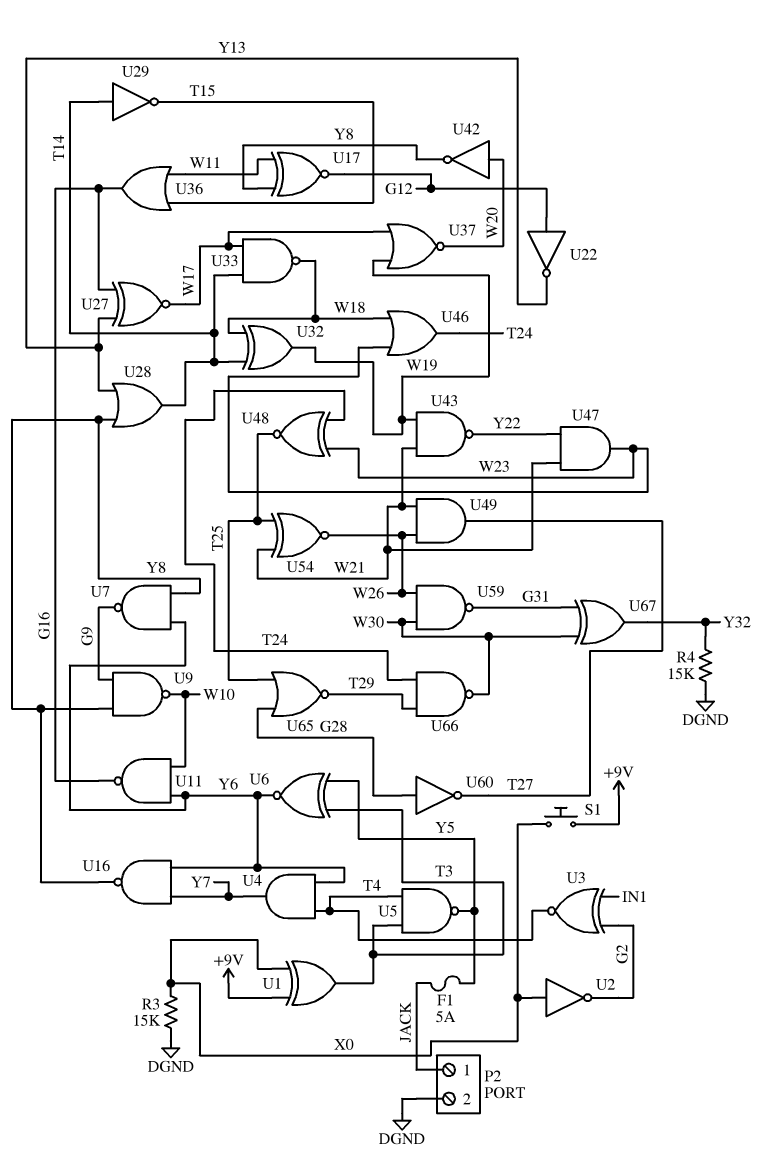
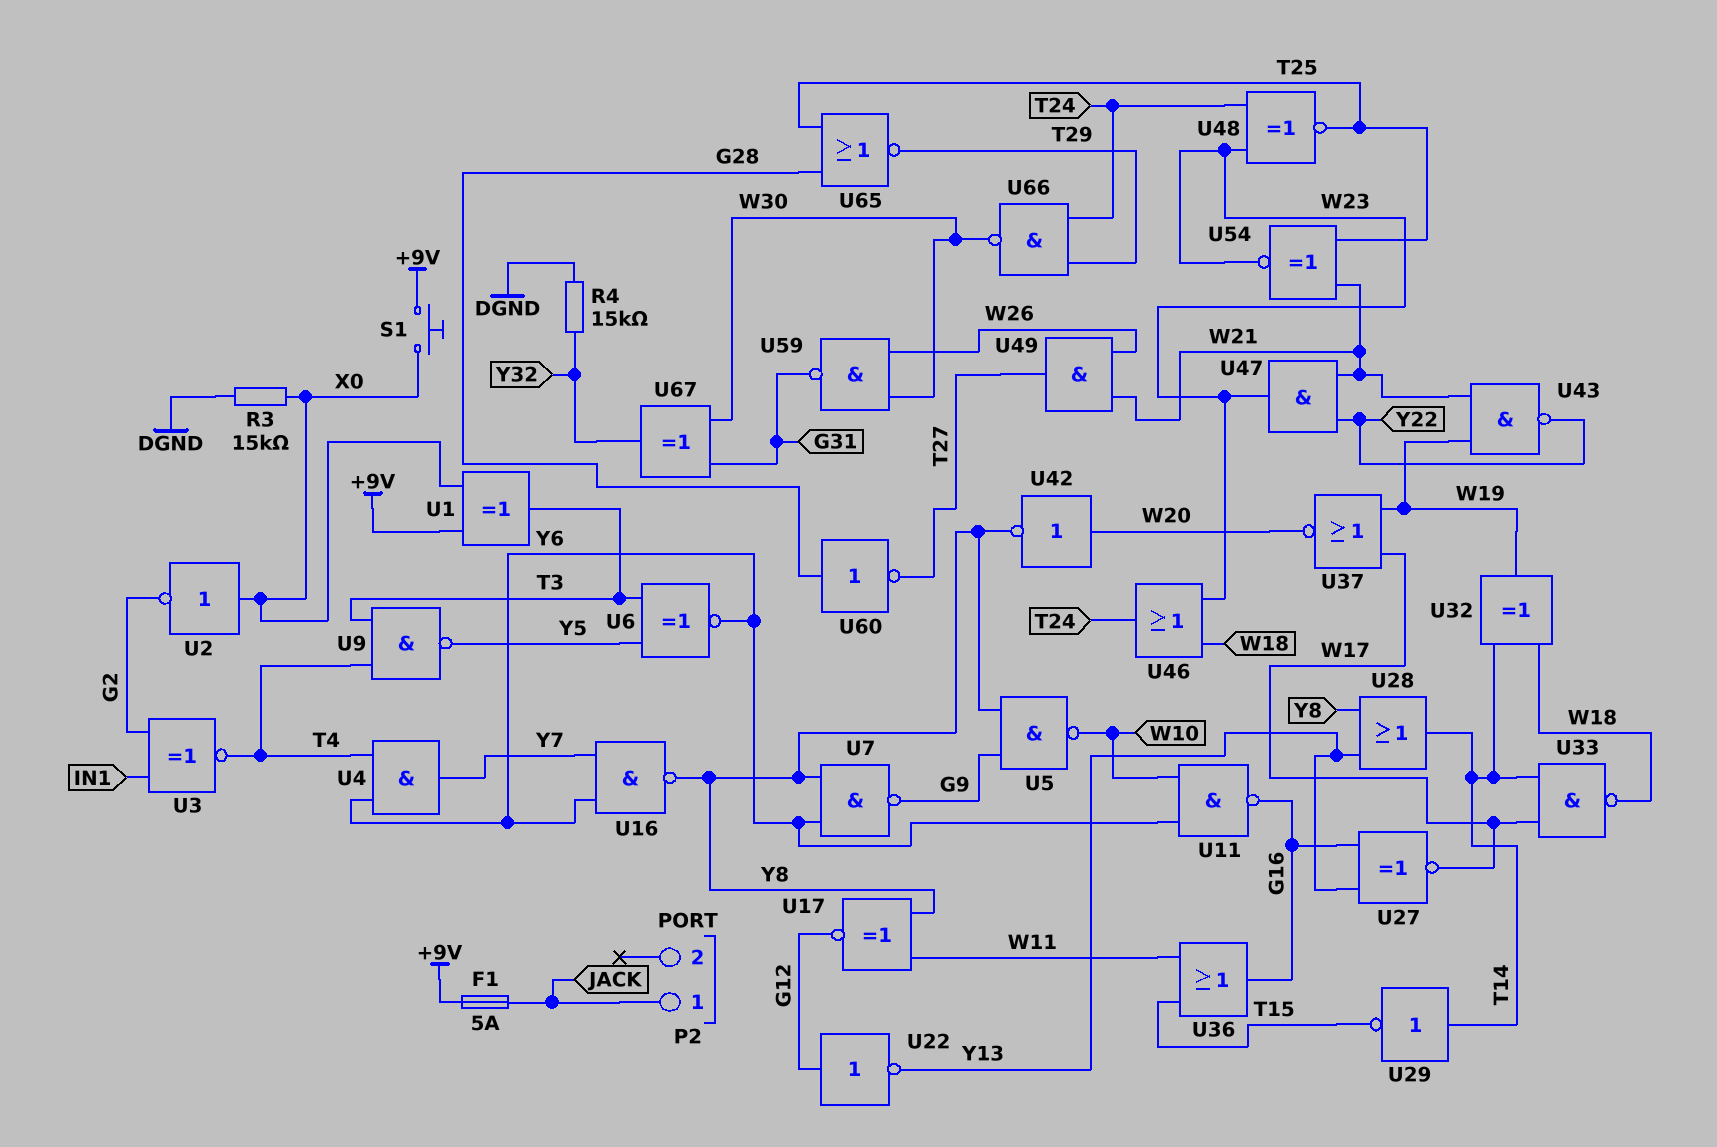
F1: 5A (JACK, Y5) -> 5A (+9V, JACK)
P2 pin 2: DGND -> none
U5: NAND (in T3, in T4, out Y5) -> NAND (in G9, in Y8, out W10)
U9: NAND (in G9, in Y8, out W10) -> NAND (in T3, in T4, out Y5)
U54: XNOR (in T25, in W21, out W26) -> XNOR (in T25, in W21, out W23)

